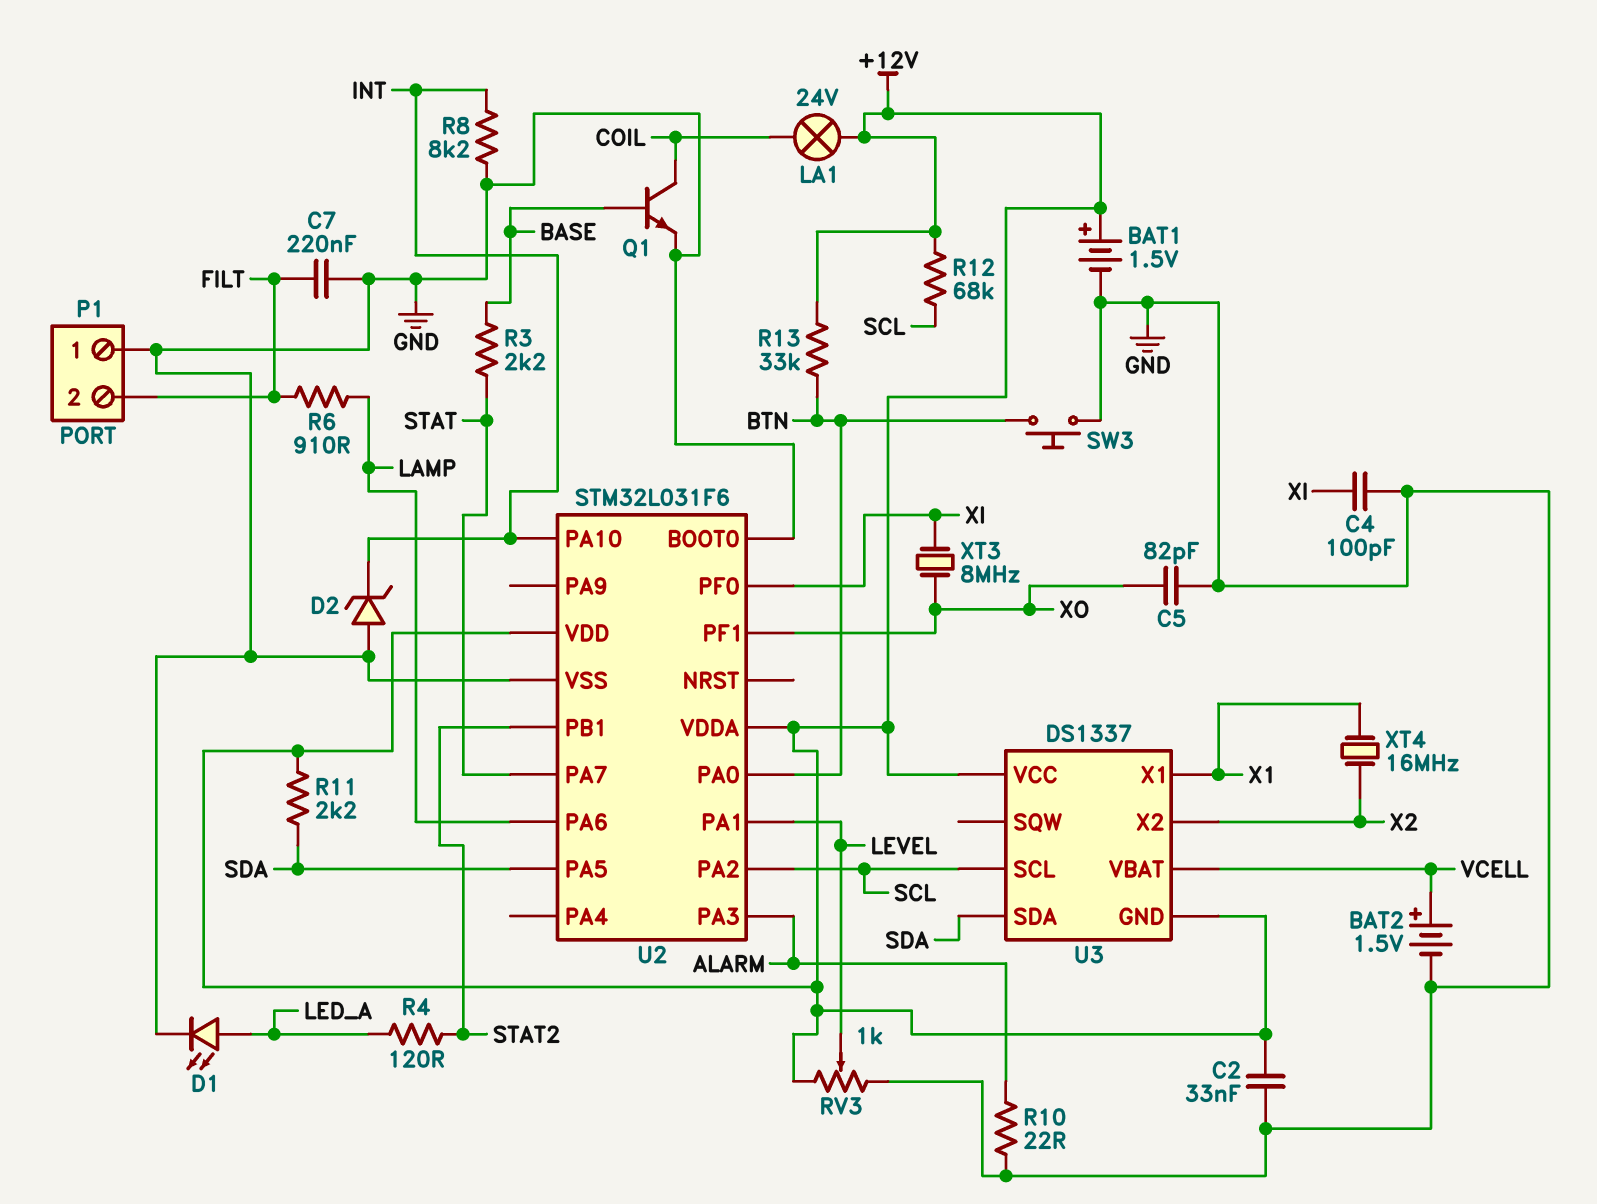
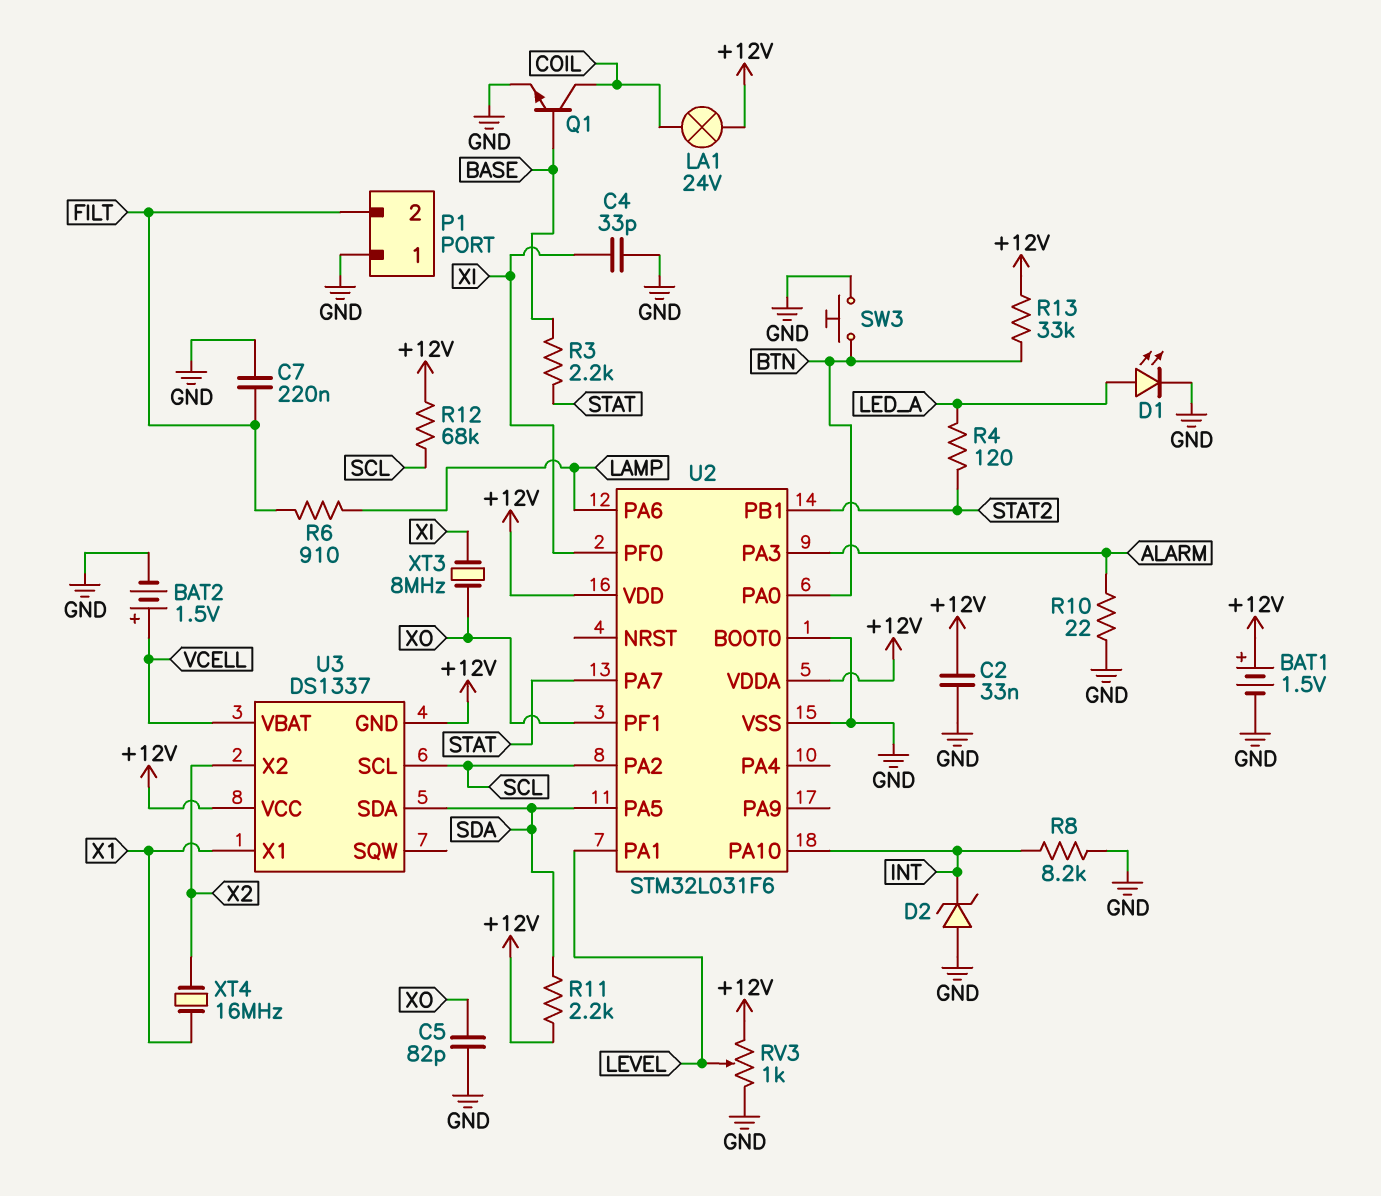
C4: 100pF (GND, XI) -> 33pF (GND, XI)

